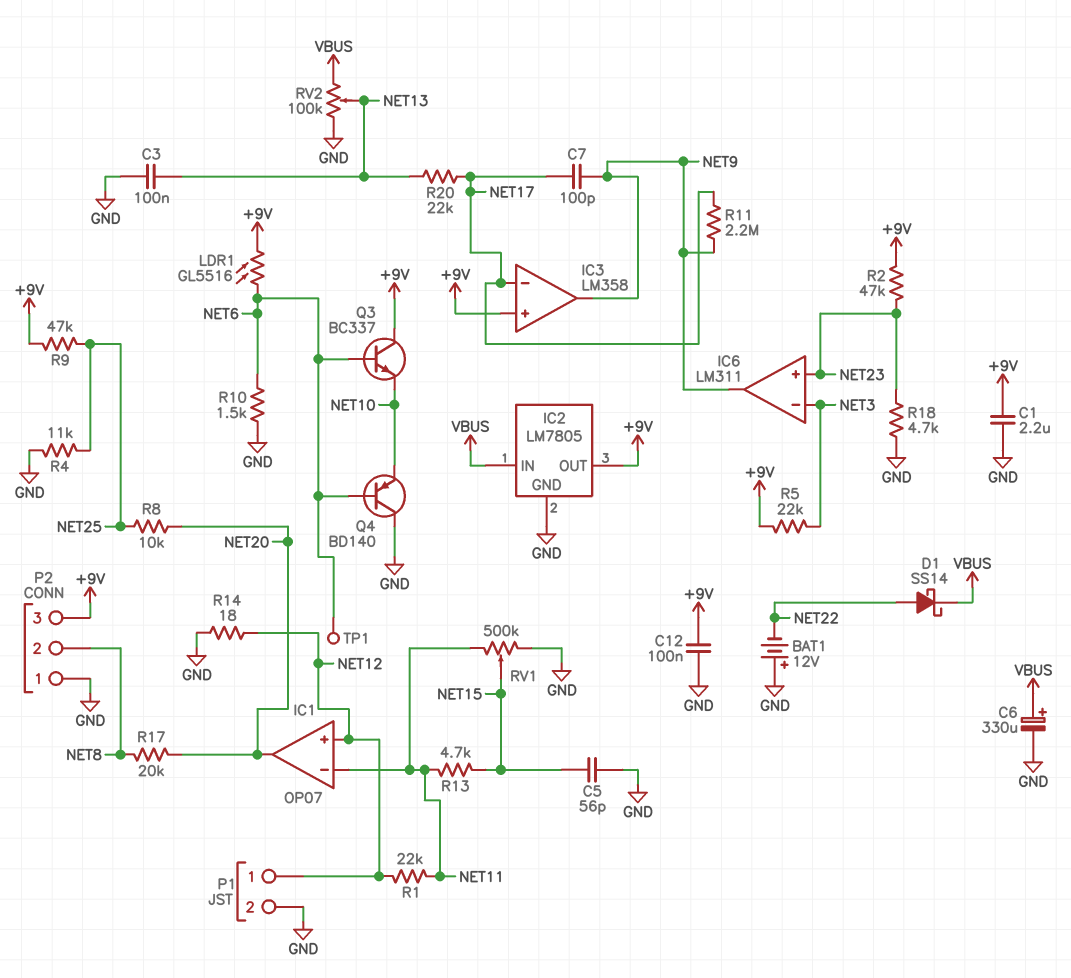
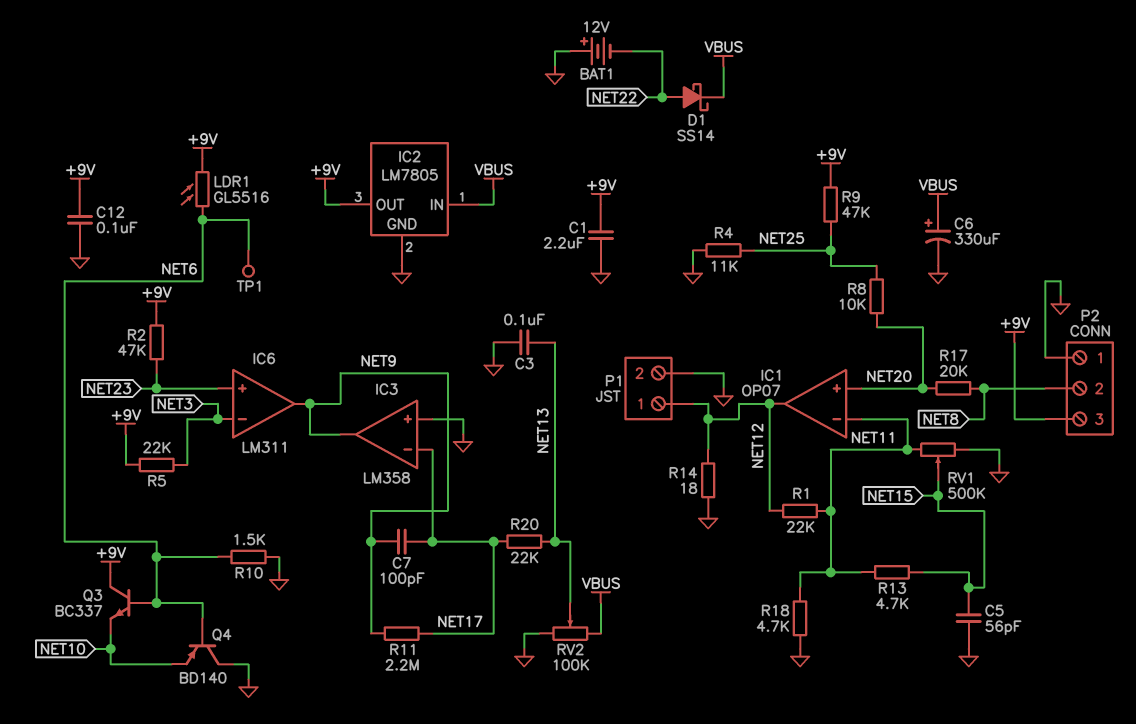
IC1 pin in+: NET12 -> NET20
IC1 pin out: NET20 -> NET12
IC3 pin in+: +9V -> GND
R18: 4.7k (GND, NET23) -> 4.7k (GND, NET11)

